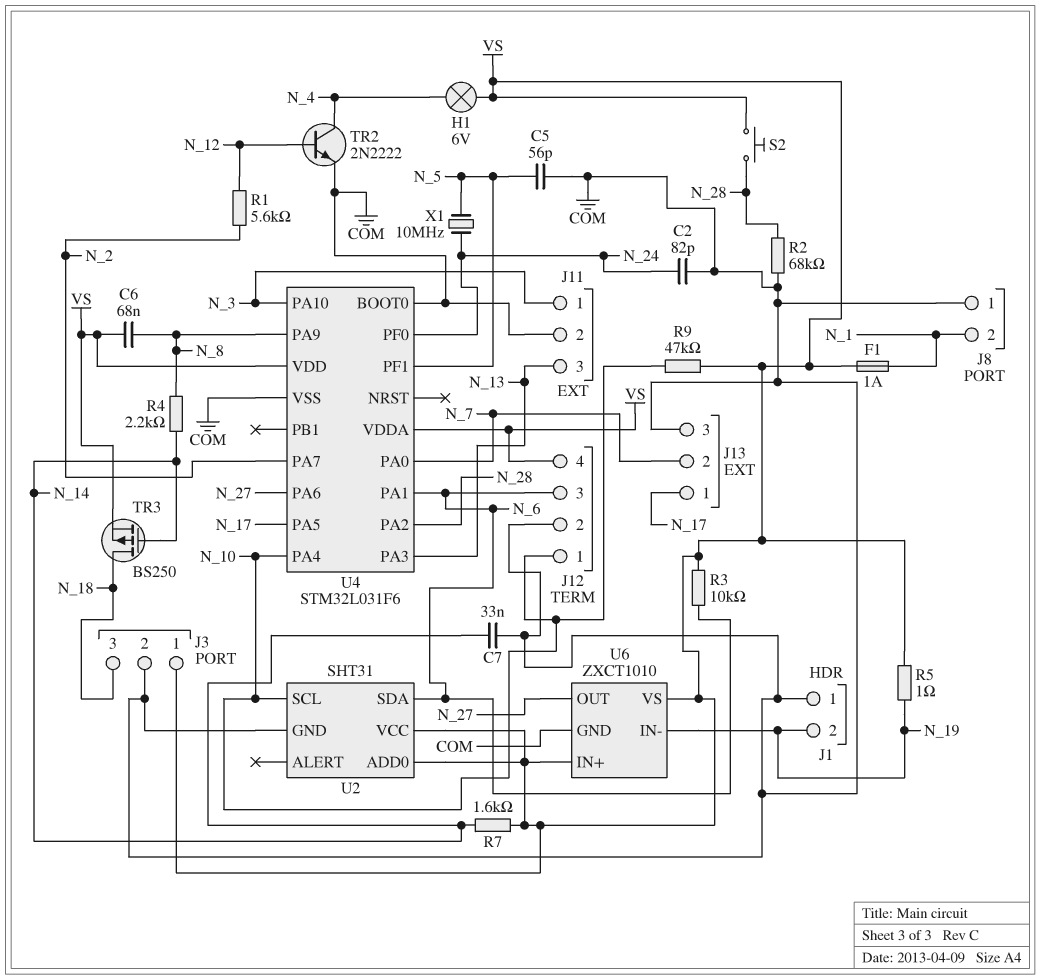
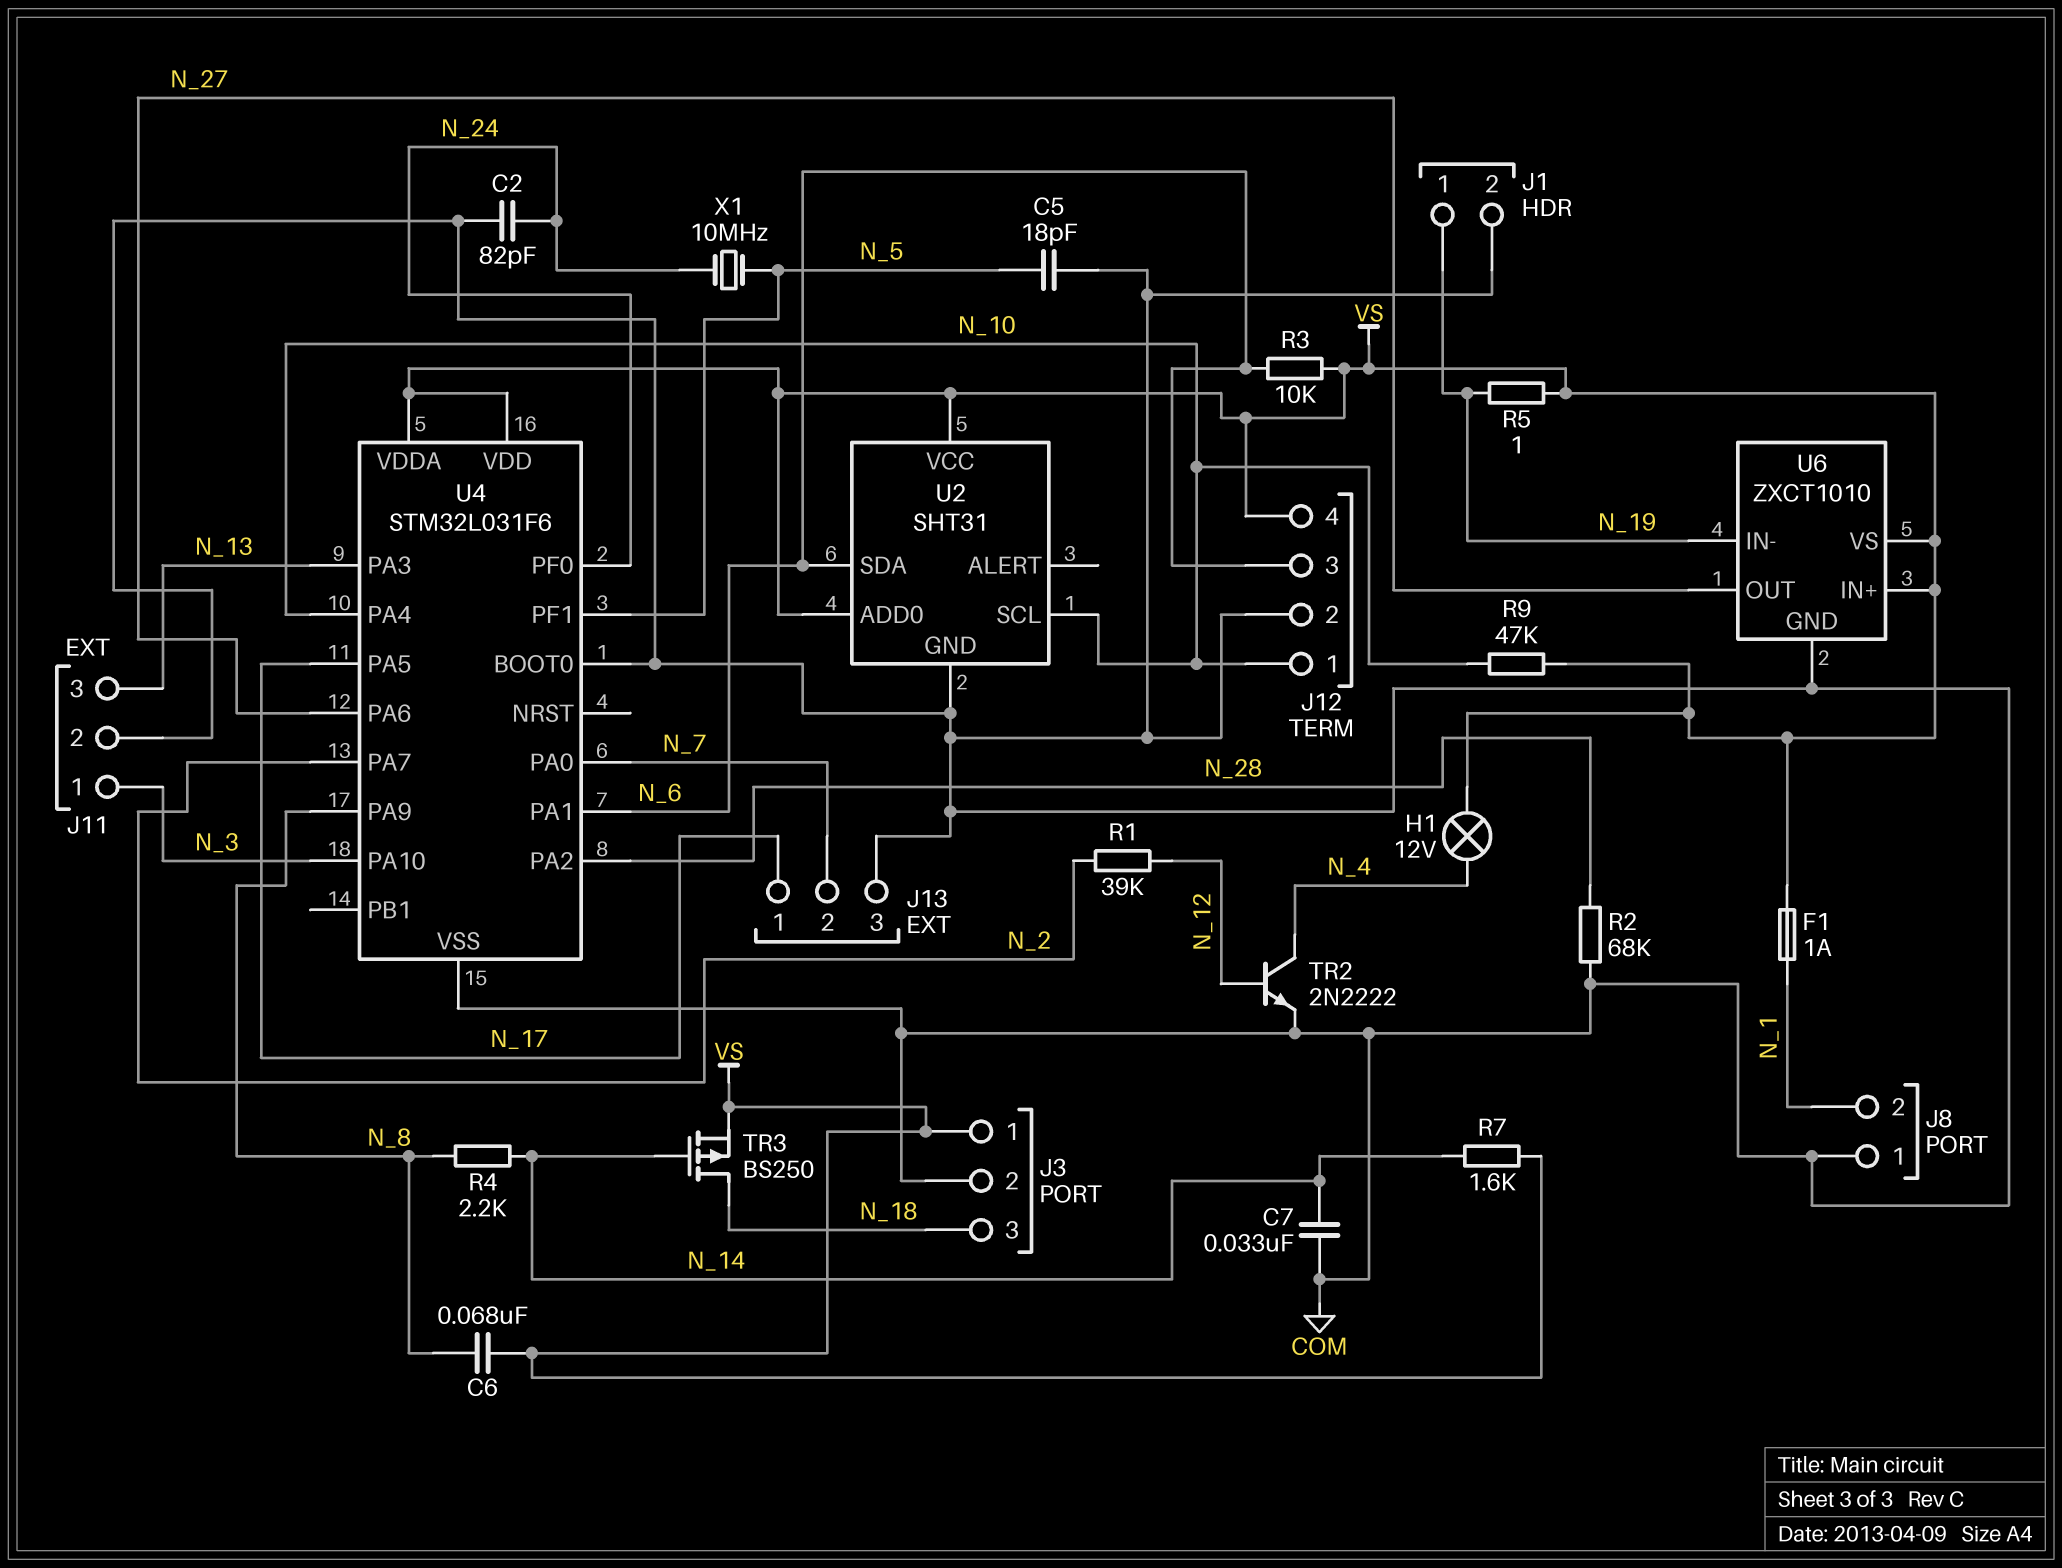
C5: 56pF (COM, N_5) -> 18pF (COM, N_5)
H1: lamp 6V (N_4, VS) -> lamp 12V (N_4, VS)
J1 pin 1: COM -> N_19
J1 pin 2: N_19 -> COM
R1: 5.6k (N_2, N_12) -> 39k (N_2, N_12)
S2: button (N_28, VS) -> none

